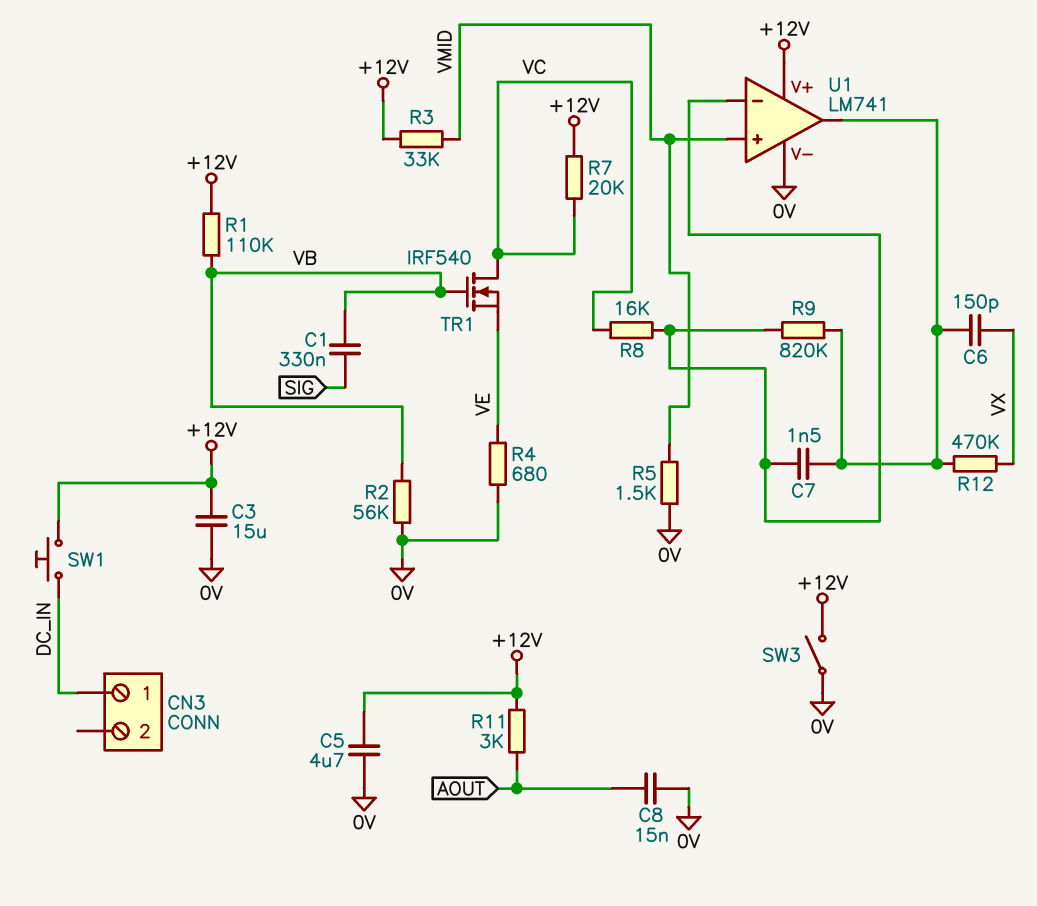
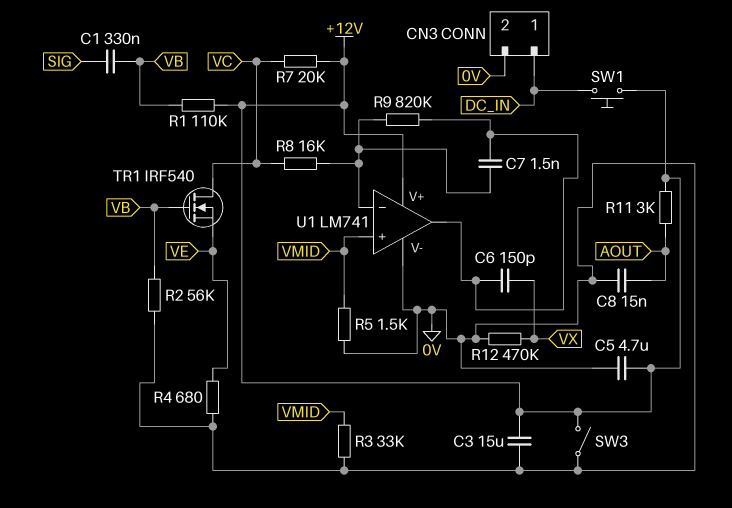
CN3 pin 2: none -> 0V
R3: 33k (+12V, VMID) -> 33k (0V, VMID)
R12: 470k (U1/out, VX) -> 470k (0V, VX)

